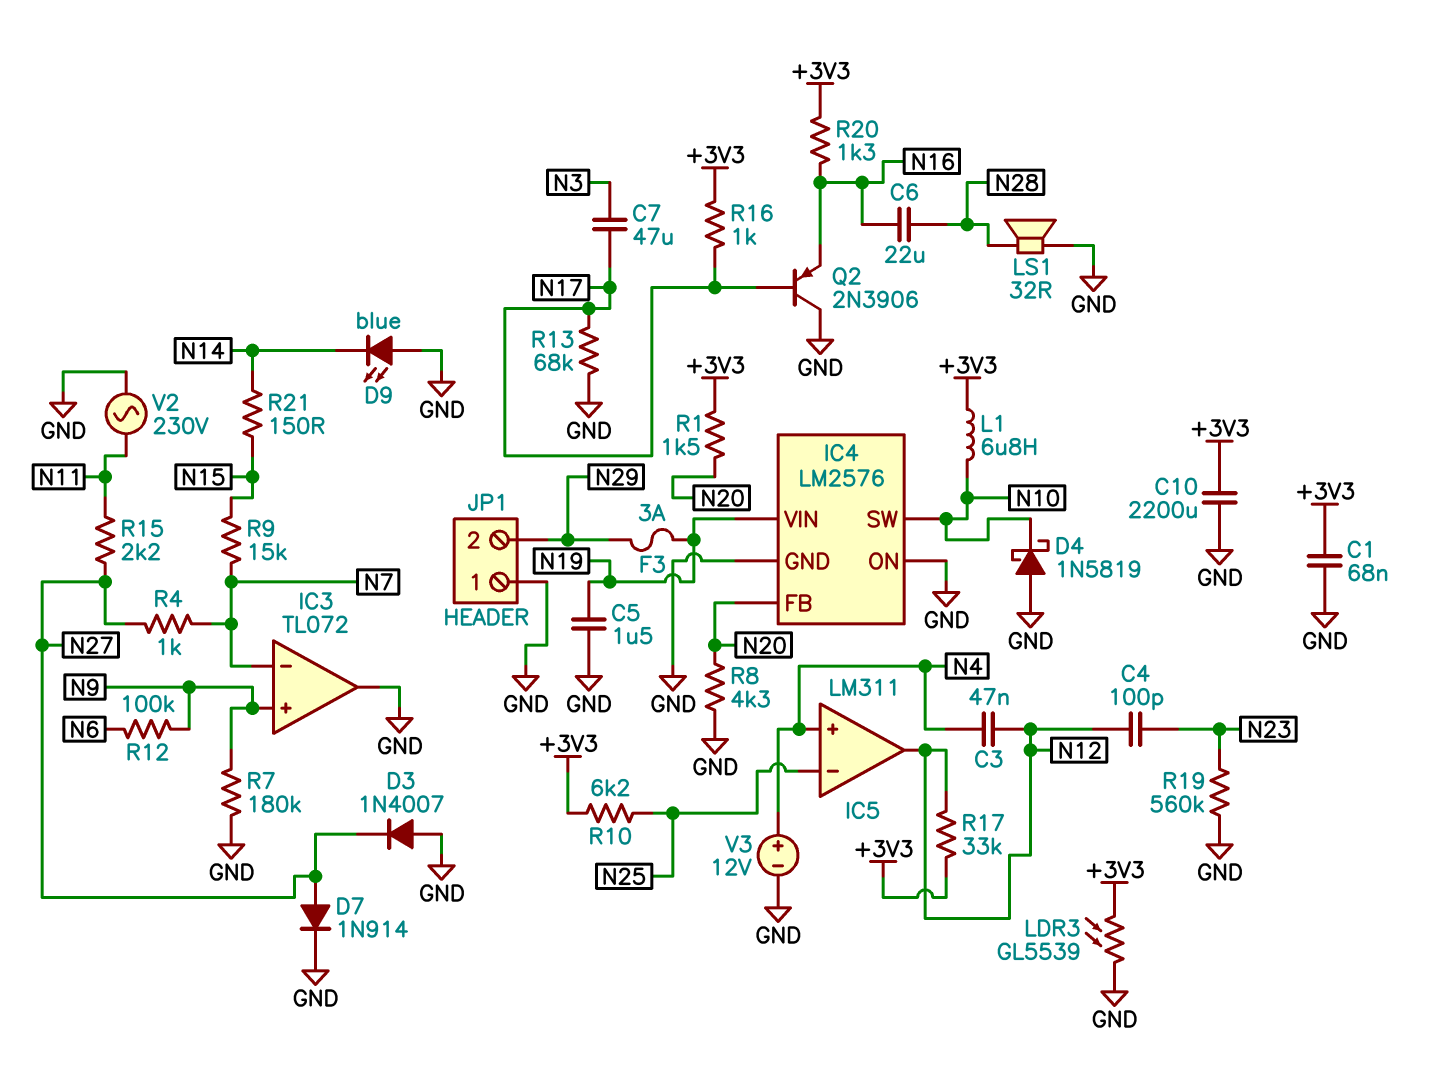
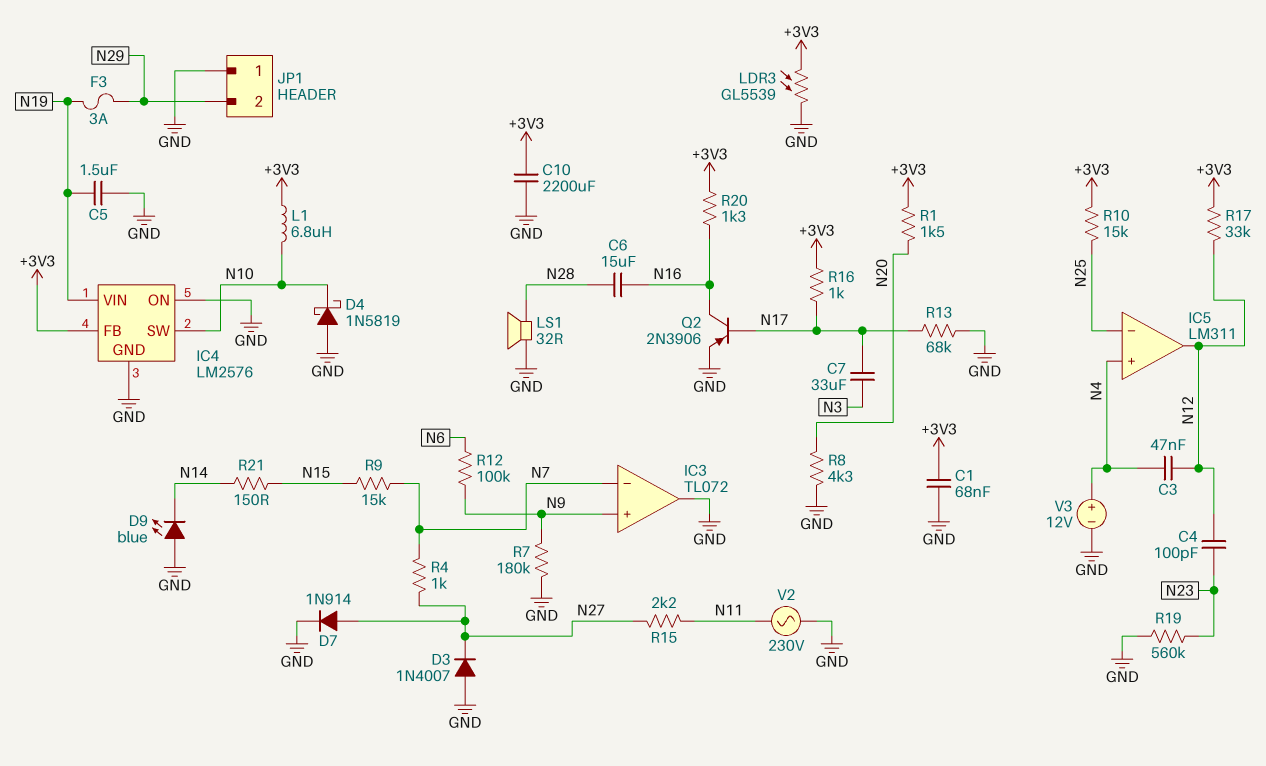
C6: 22uF (N16, N28) -> 15uF (N16, N28)
C7: 47uF (N3, N17) -> 33uF (N3, N17)
IC4 pin FB: N20 -> +3V3
Q2: PNP 2N3906 (B N17, C GND, E N16) -> PNP 2N3906 (B N17, C N16, E GND)
R10: 6.2k (+3V3, N25) -> 15k (+3V3, N25)

